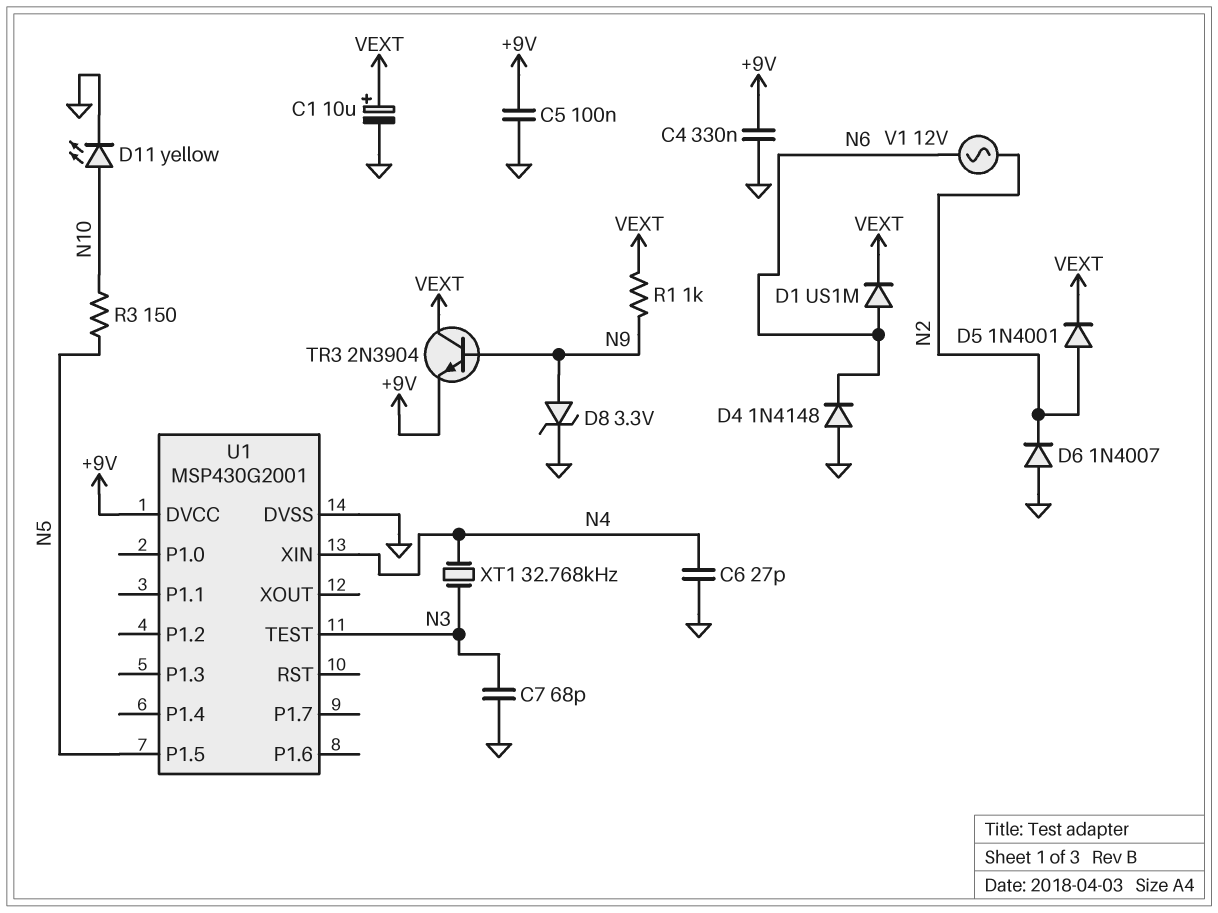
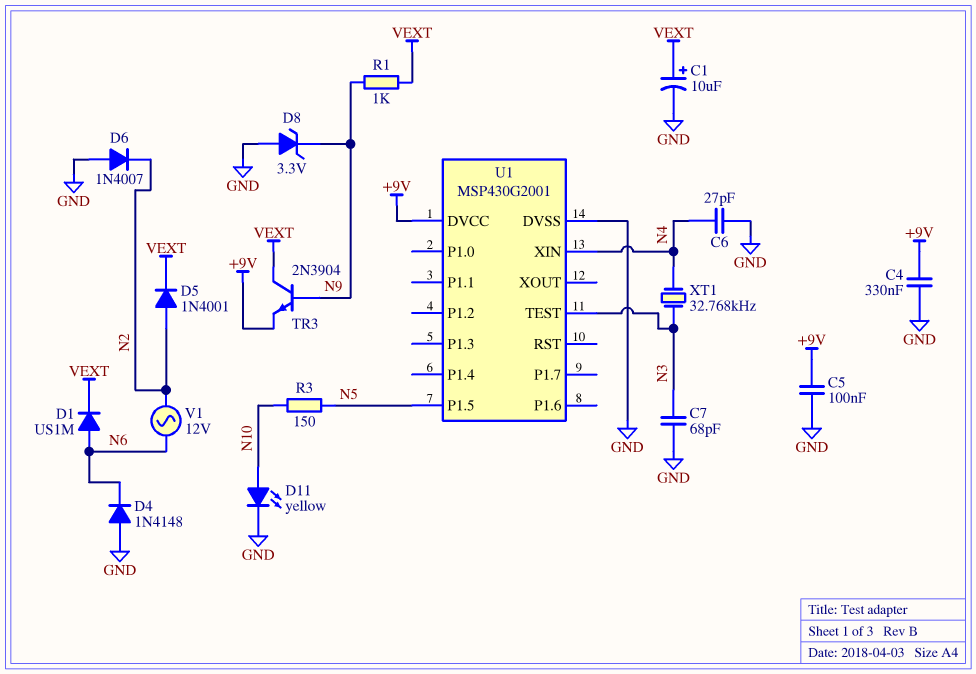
D8: zener 3.3V (A N9, K GND) -> zener 3.3V (A GND, K N9)

